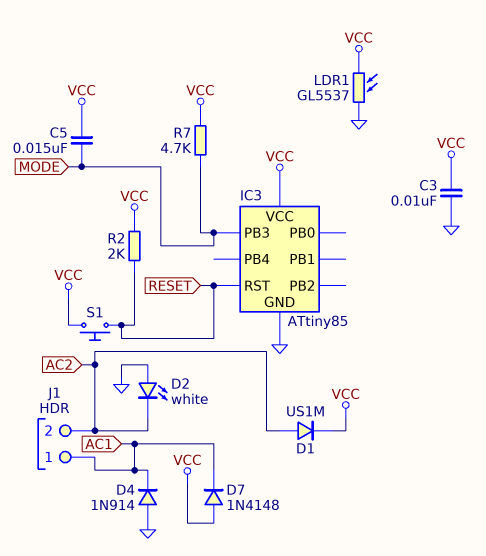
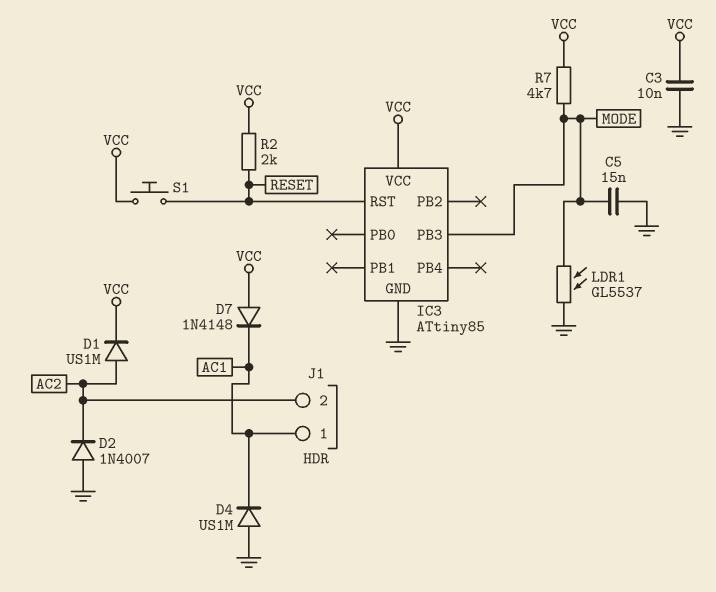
C5: 15nF (MODE, VCC) -> 15nF (GND, MODE)
D2: LED white (A GND, K AC2) -> diode 1N4007 (A GND, K AC2)
D4: diode 1N914 (A GND, K AC1) -> diode US1M (A GND, K AC1)
LDR1: GL5537 (GND, VCC) -> GL5537 (GND, MODE)

